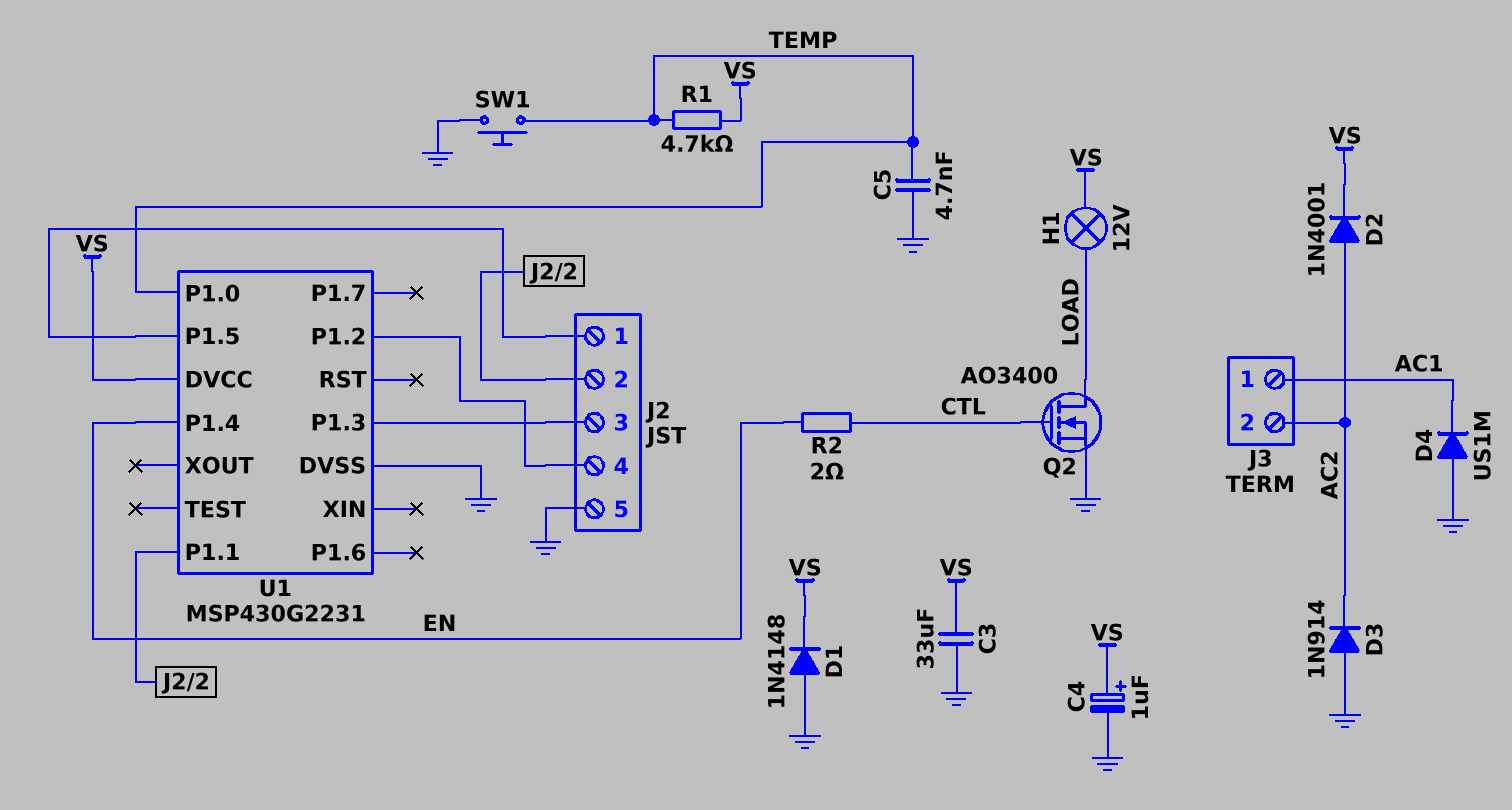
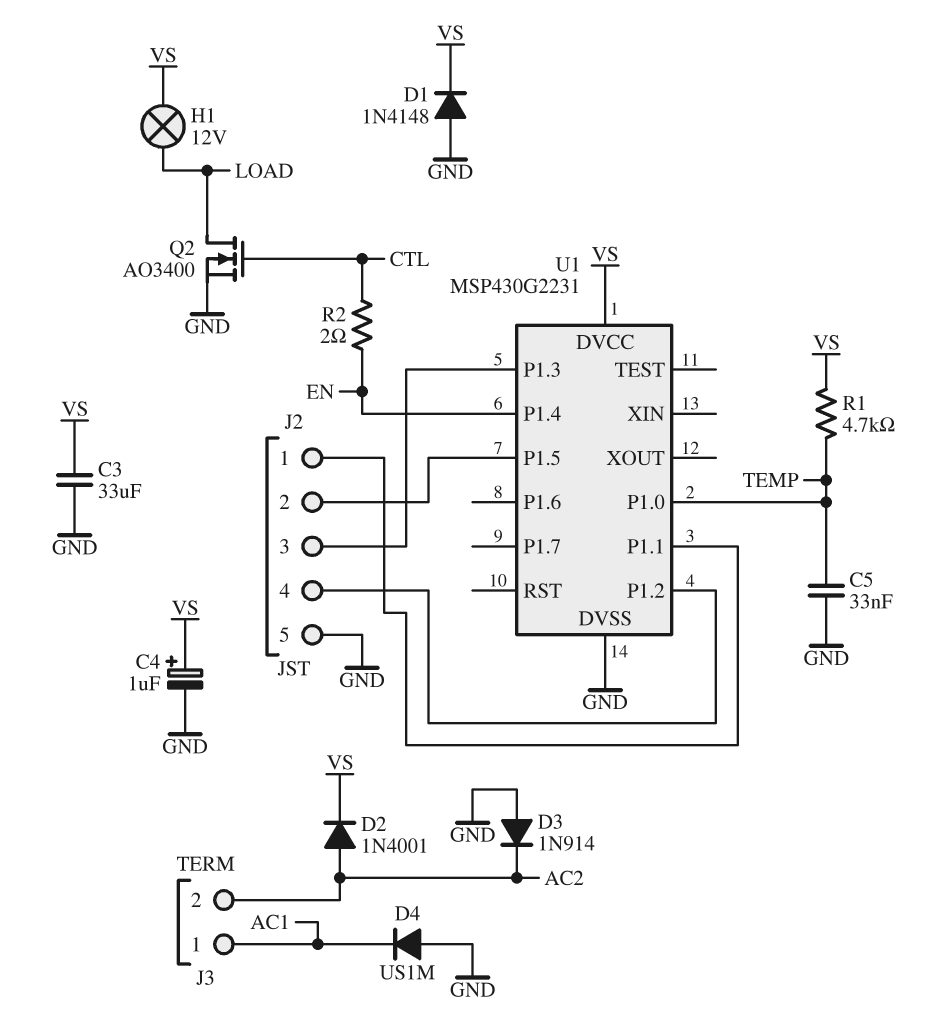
C5: 4.7nF (GND, TEMP) -> 33nF (GND, TEMP)
SW1: button (GND, TEMP) -> none
U1 pin P1.1: J2/2 -> J2/1
U1 pin P1.5: J2/1 -> J2/2

